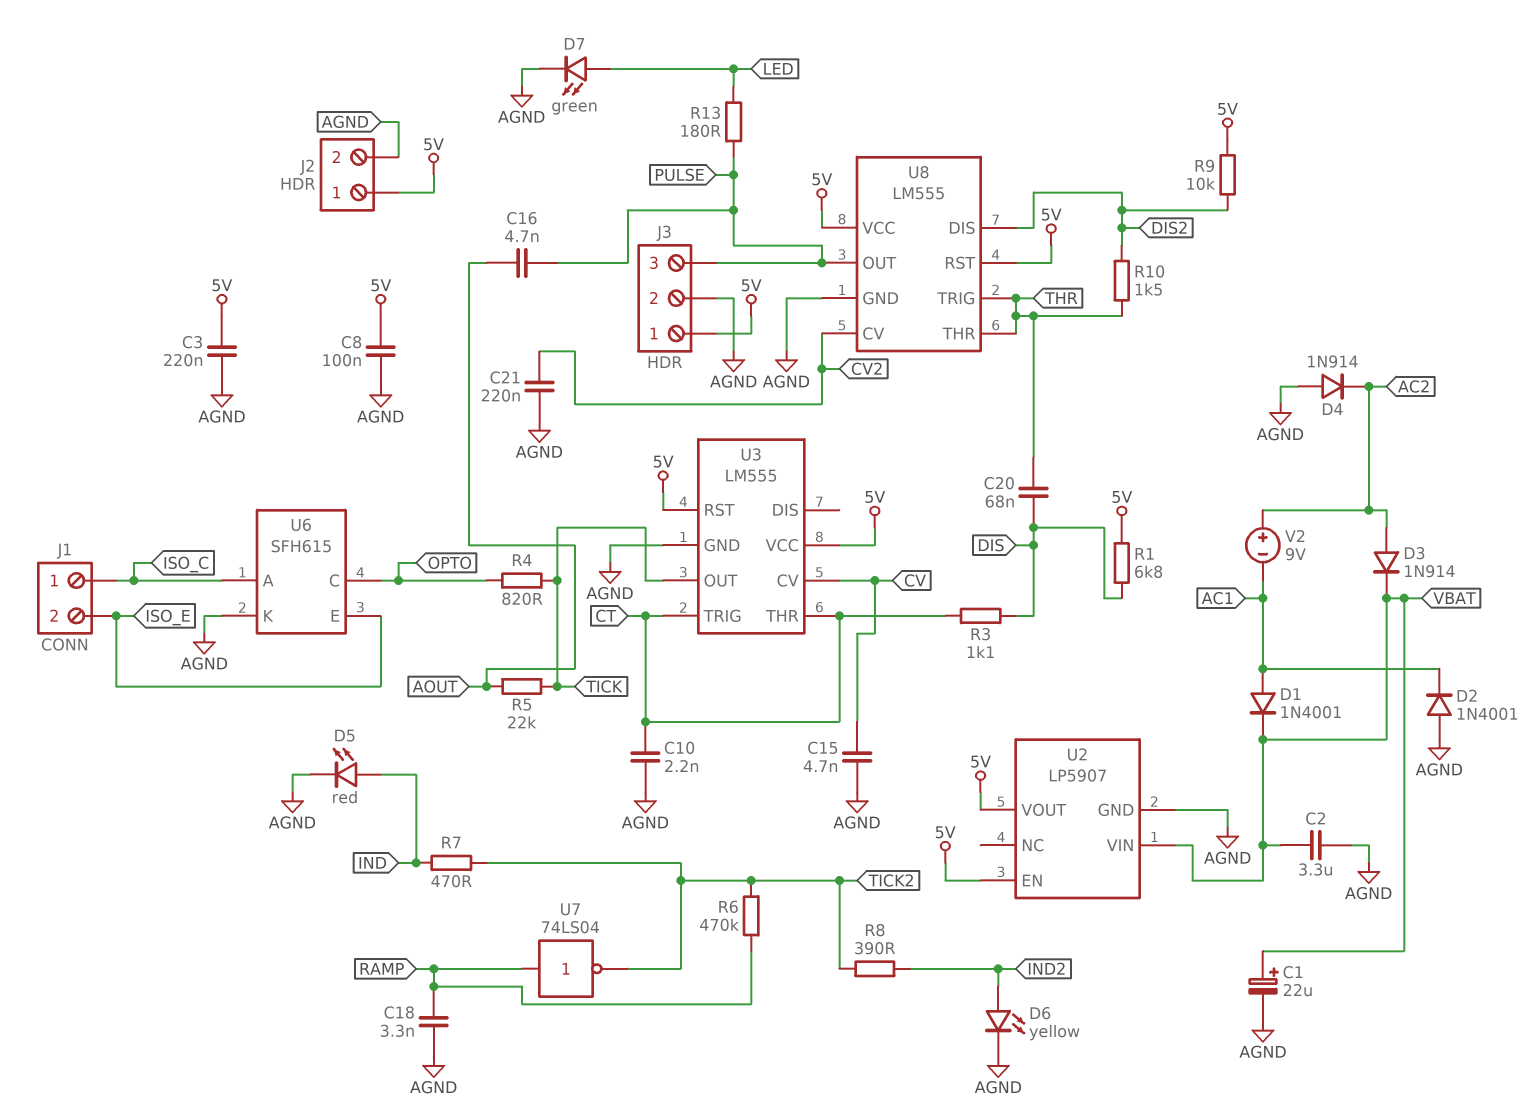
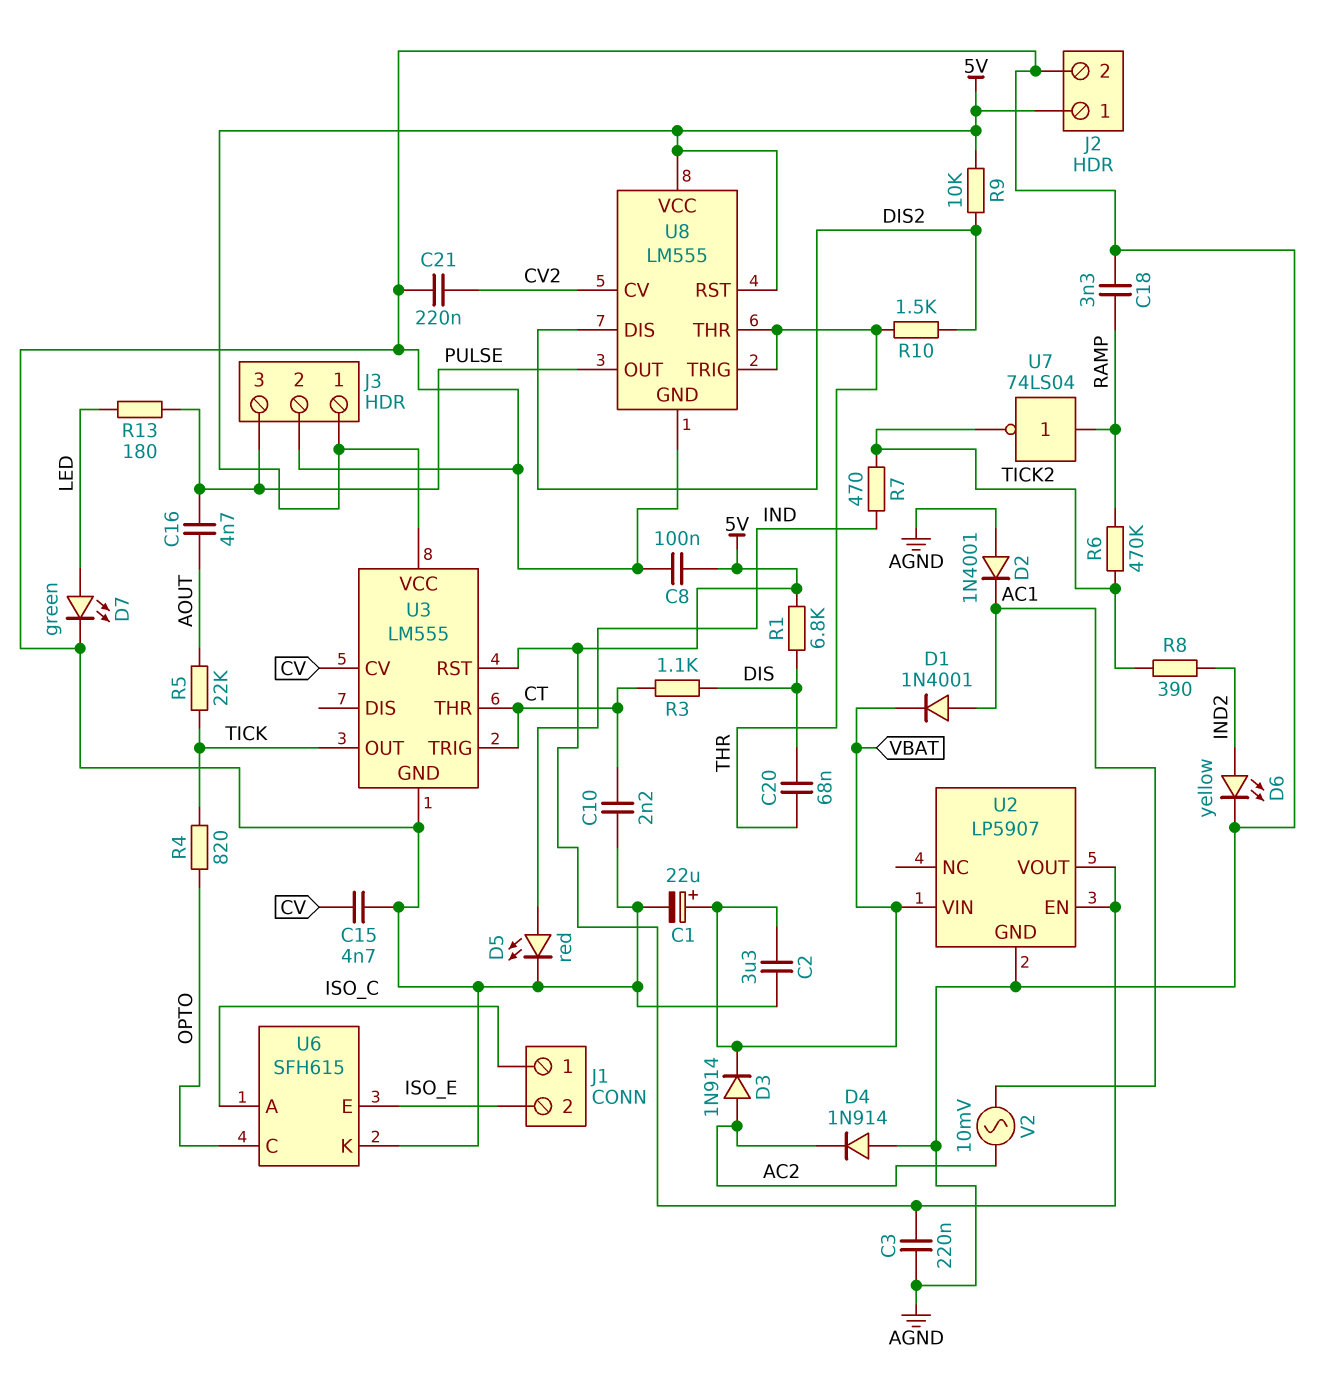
V2: 9V (plus AC2, minus AC1) -> AC 10mV (AC1, AC2)

